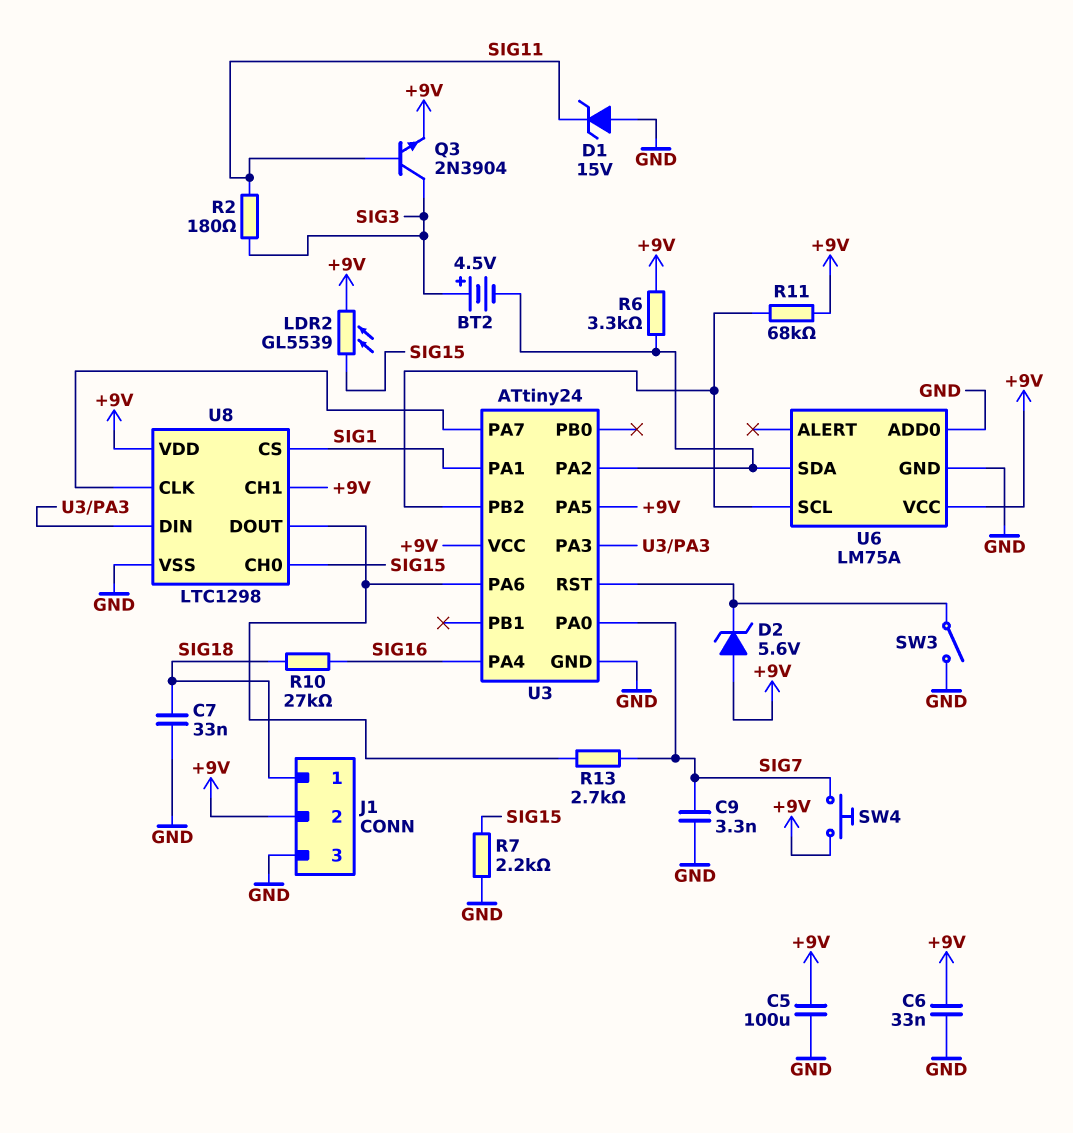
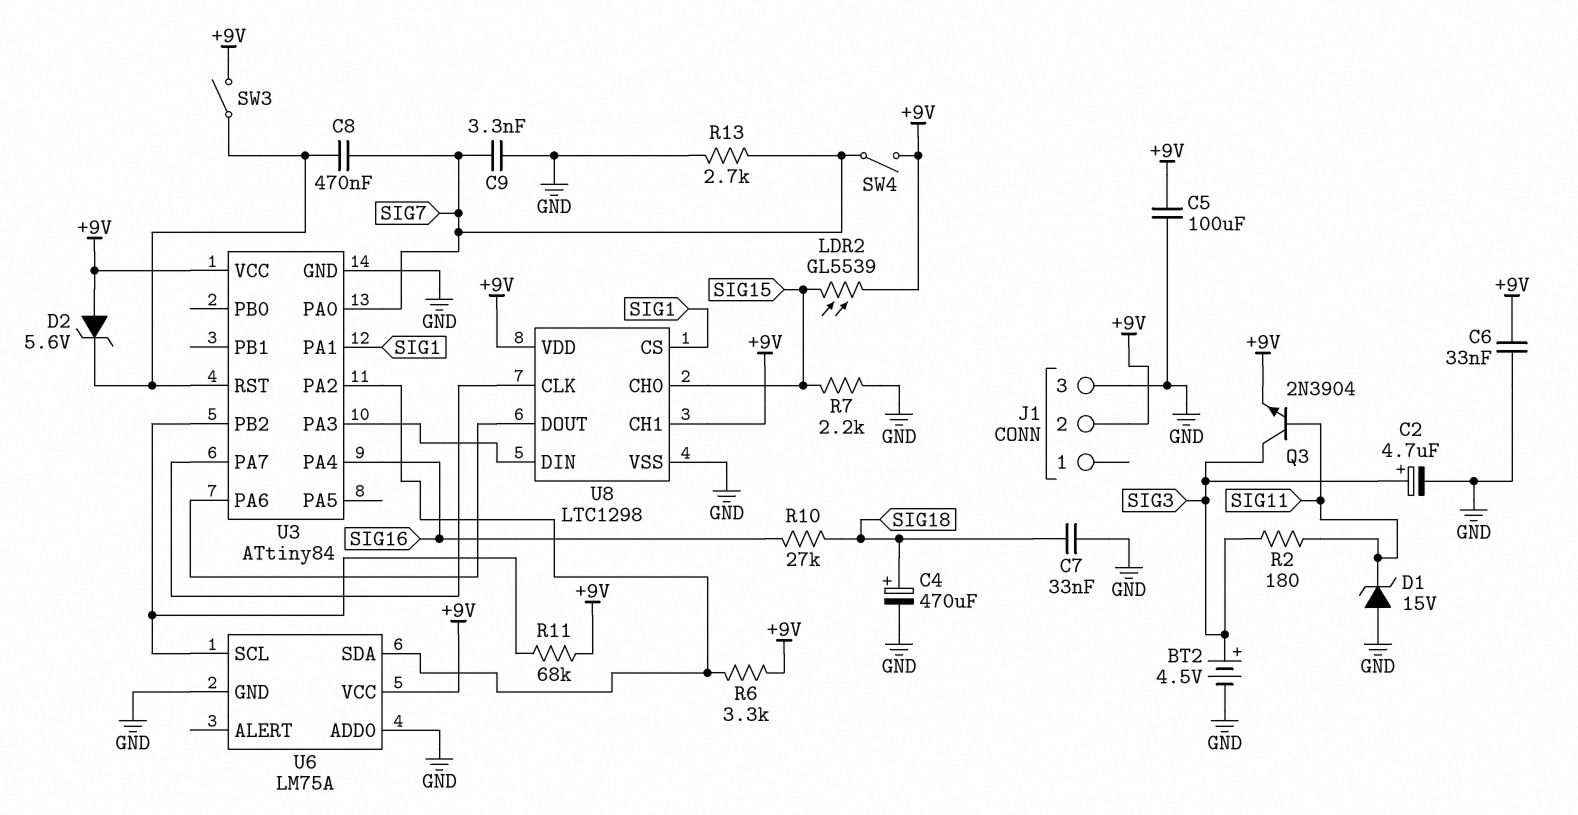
BT2: 4.5V (plus SIG3, minus U3/PA2) -> 4.5V (plus SIG3, minus GND)
C2: none -> 4.7uF (plus SIG3, minus GND)
C4: none -> 470uF (plus SIG18, minus GND)
C8: none -> 470nF (SIG7, U3/RST)
J1 pin 1: SIG18 -> none
R13: 2.7k (SIG7, U3/PA6) -> 2.7k (GND, SIG7)
SW3: switch (GND, U3/RST) -> switch (+9V, U3/RST)
SW4: button (+9V, SIG7) -> switch (+9V, SIG7)
U3: ATtiny24 -> ATtiny84
U3 pin PA5: +9V -> none

